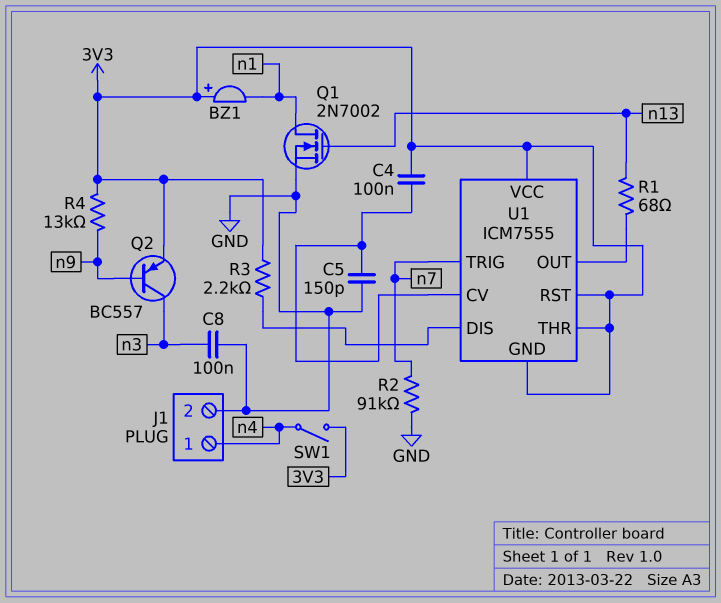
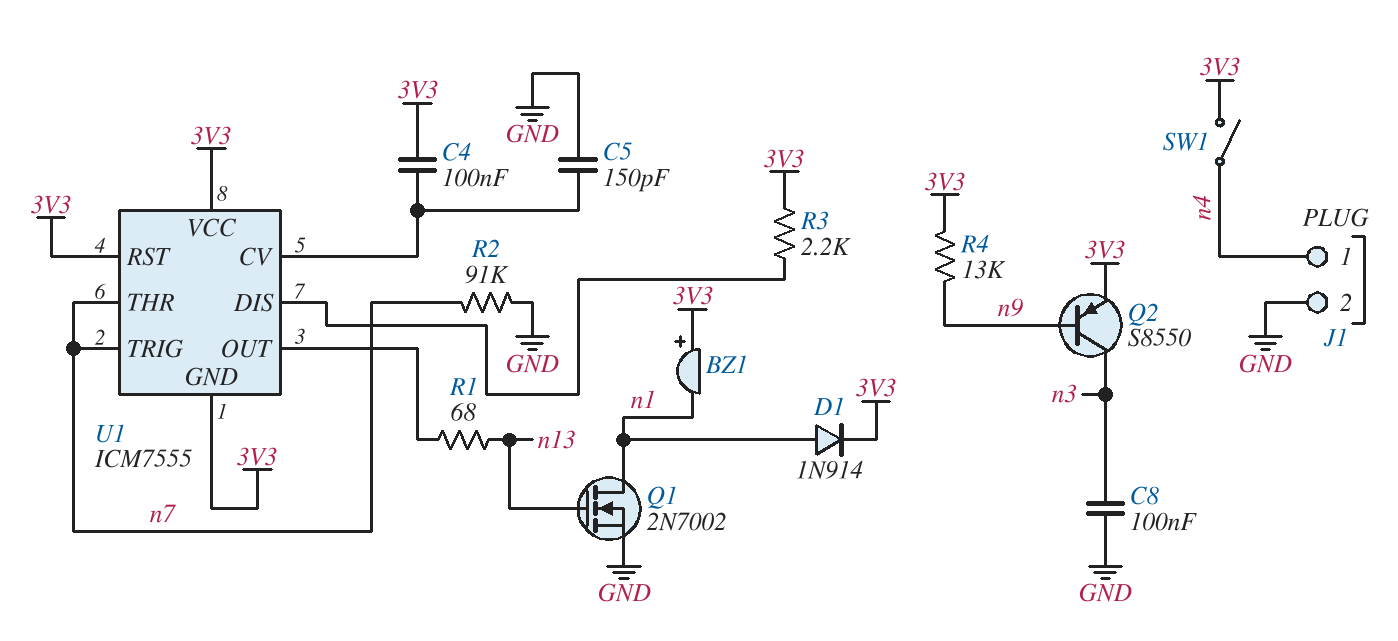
D1: none -> diode 1N914 (A n1, K 3V3)
Q2: PNP BC557 (B n9, C n3, E 3V3) -> PNP S8550 (B n9, C n3, E 3V3)
U1 pin THR: 3V3 -> n7

